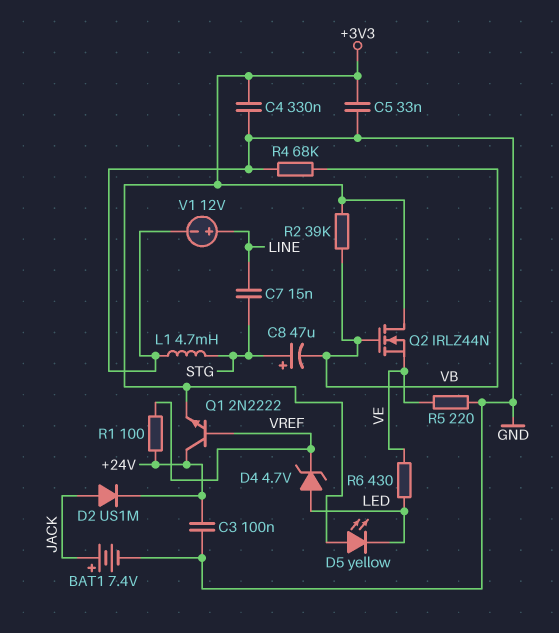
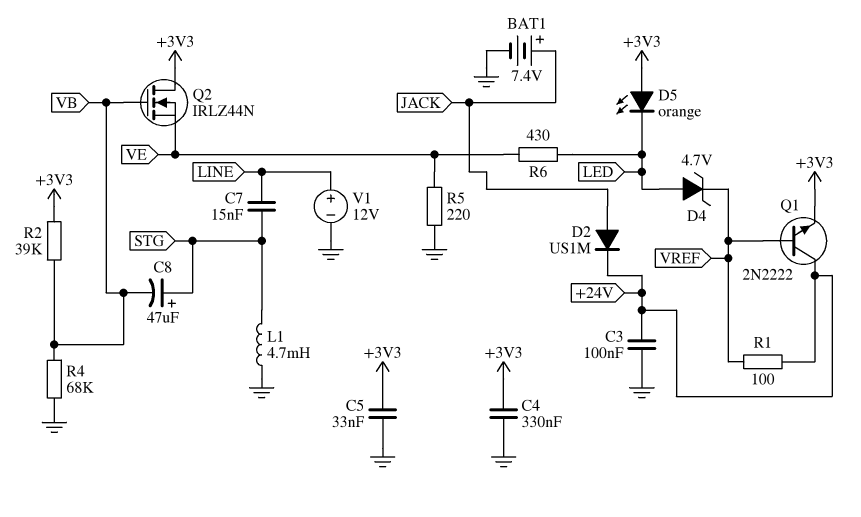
D5: LED yellow (A +3V3, K LED) -> LED orange (A +3V3, K LED)

